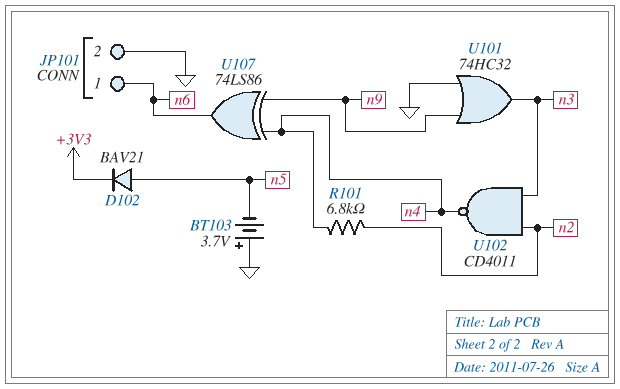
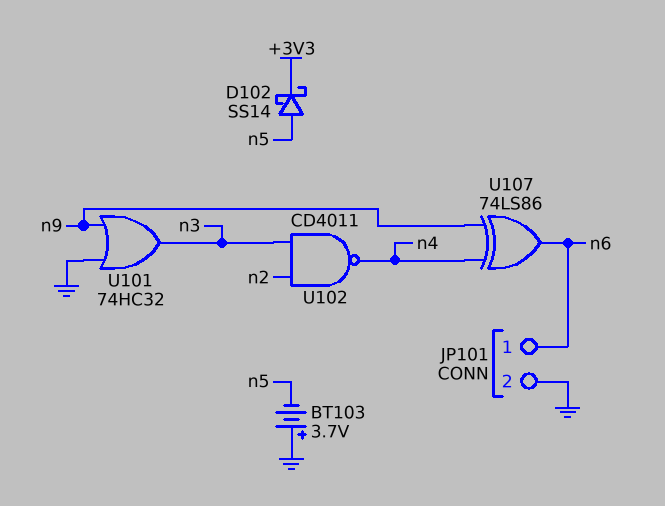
D102: diode BAV21 (A n5, K +3V3) -> schottky SS14 (A n5, K +3V3)
R101: 6.8k (n2, n4) -> none

